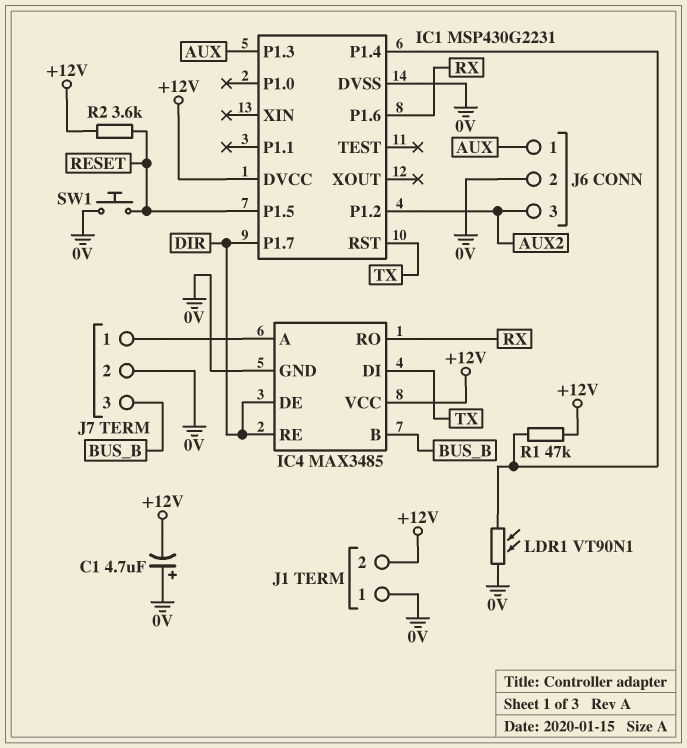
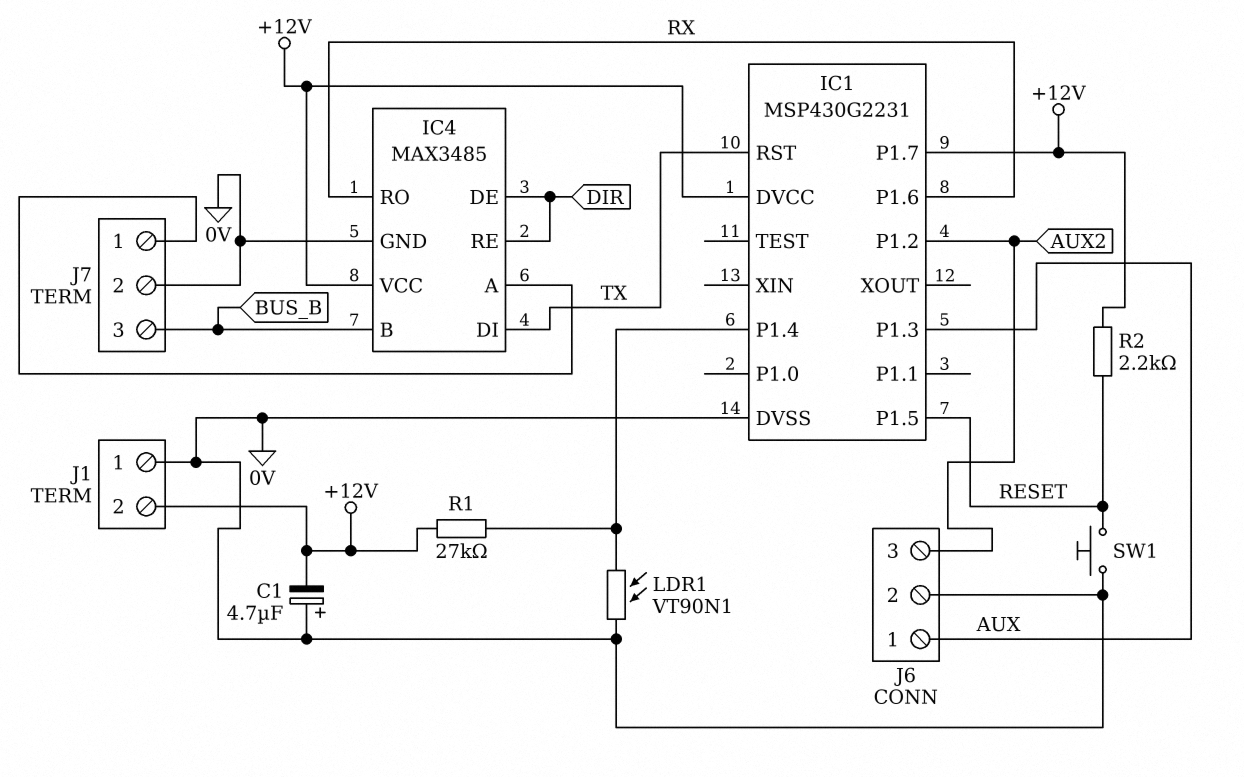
IC1 pin P1.7: DIR -> +12V
R1: 47k (+12V, IC1/P1.4) -> 27k (+12V, IC1/P1.4)
R2: 3.6k (+12V, RESET) -> 2.2k (+12V, RESET)

